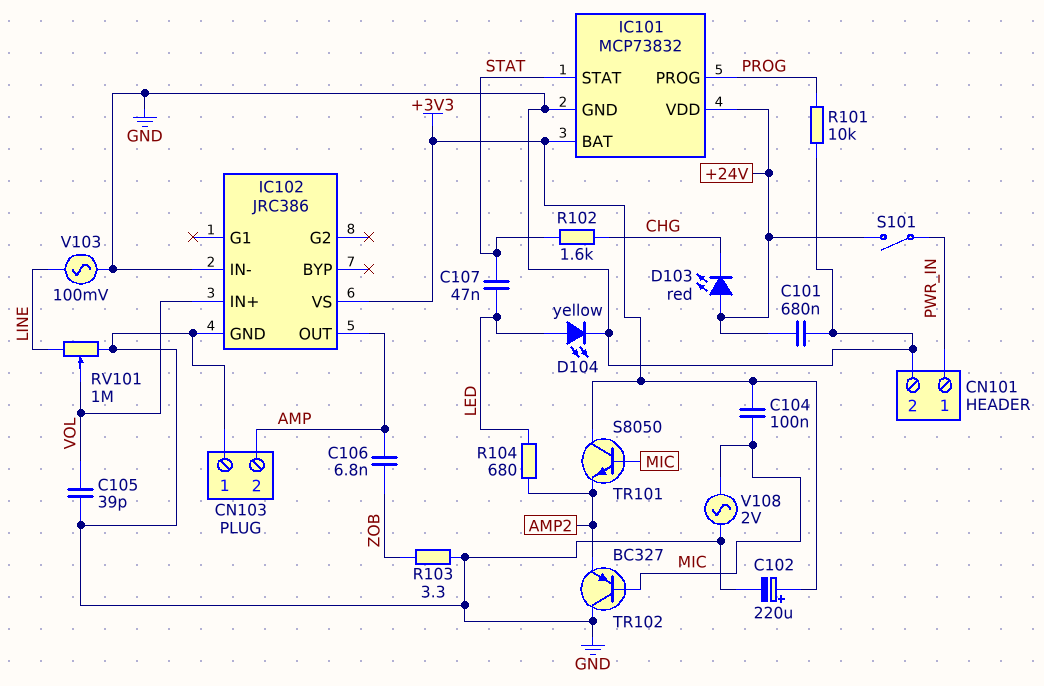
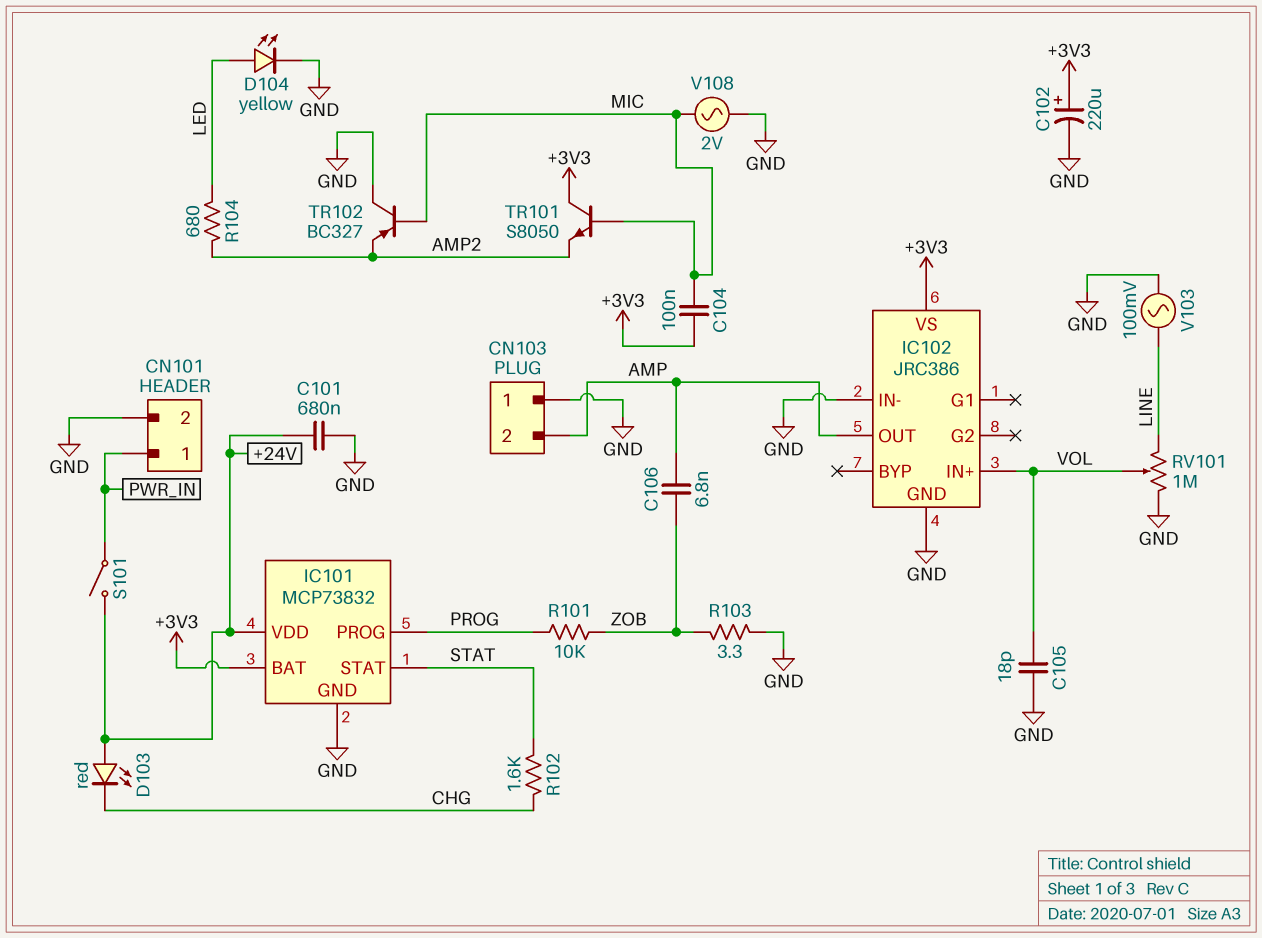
C105: 39pF (GND, VOL) -> 18pF (GND, VOL)
C107: 47nF (LED, STAT) -> none
R101: 10k (GND, PROG) -> 10k (PROG, ZOB)

